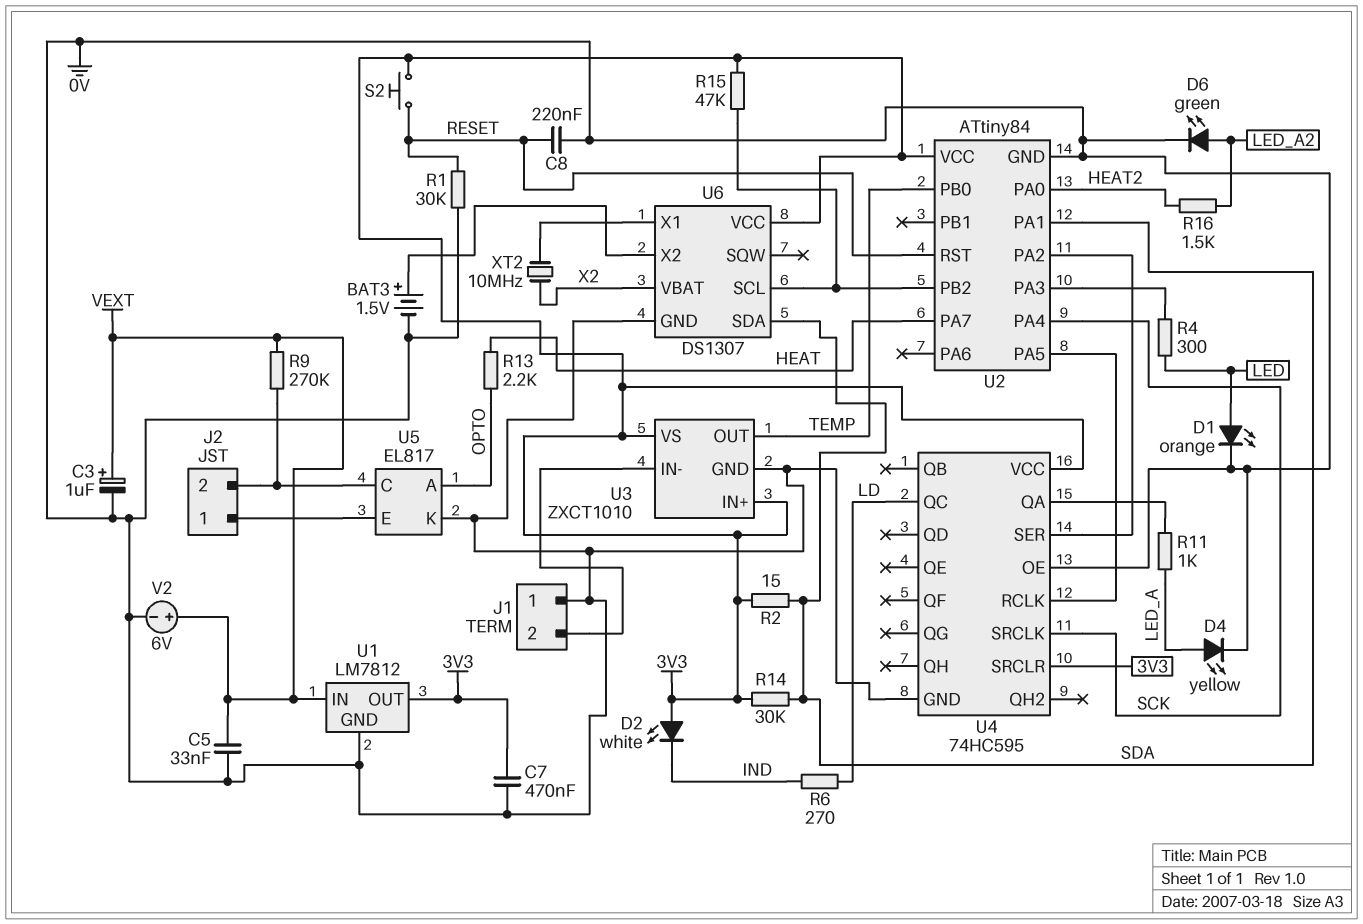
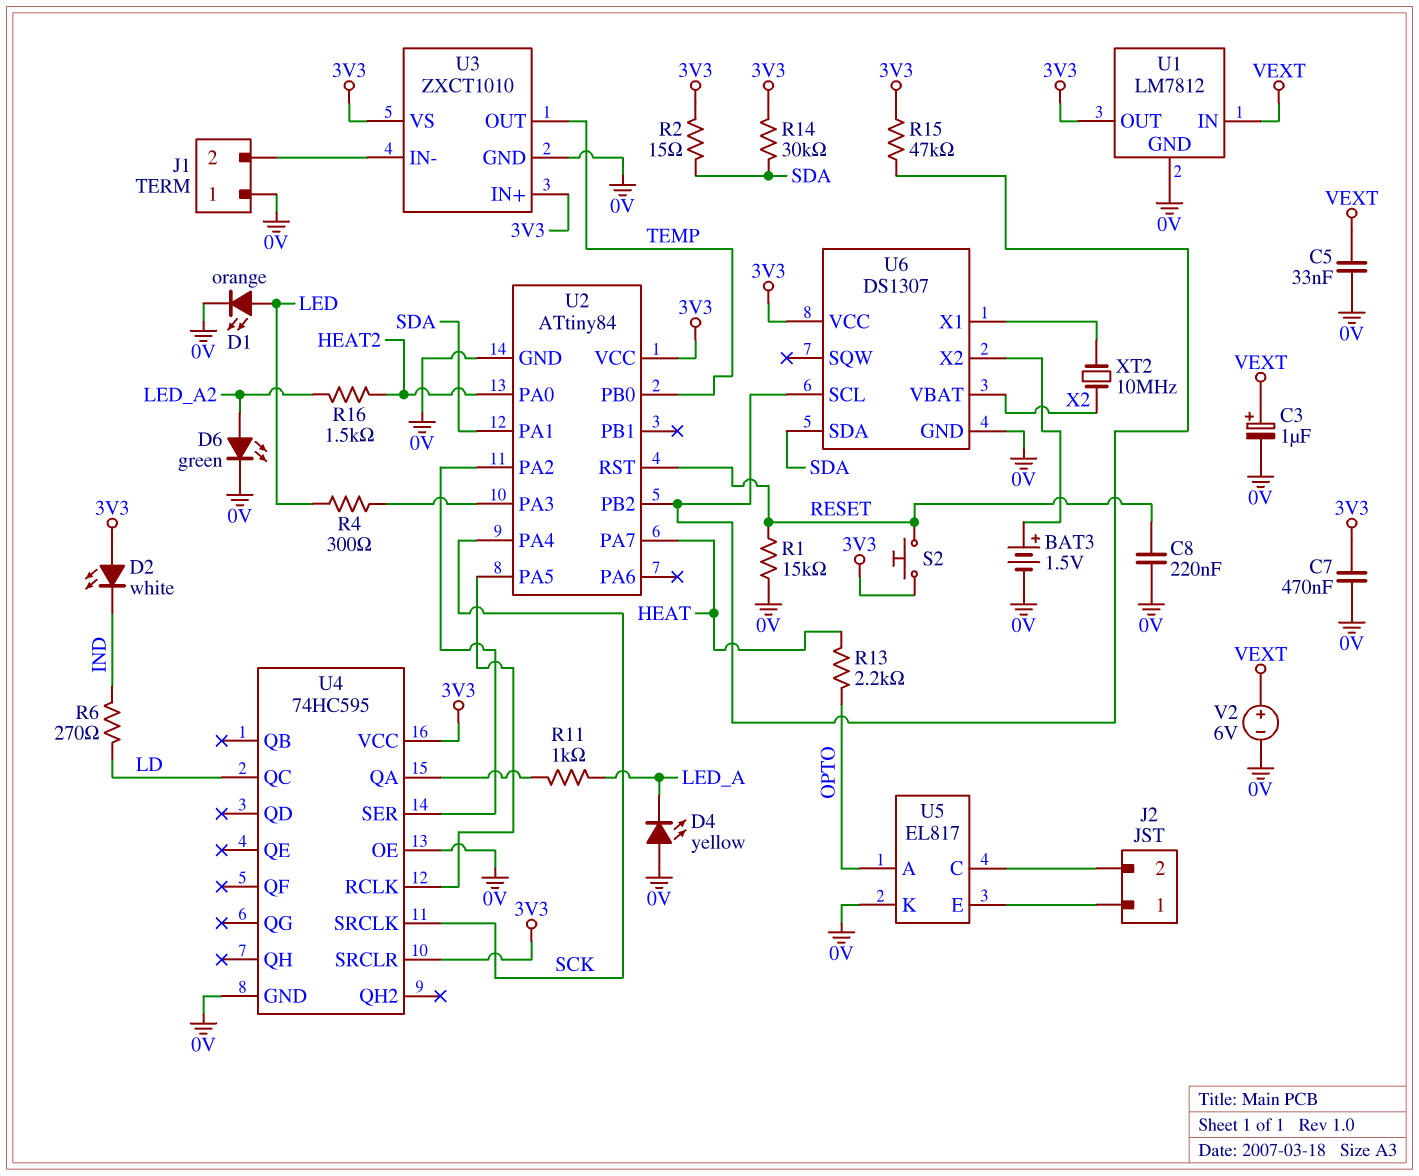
D4: LED yellow (A LED_A, K 0V) -> LED yellow (A 0V, K LED_A)
R1: 30k (0V, RESET) -> 15k (0V, RESET)
R9: 270k (J2/2, VEXT) -> none

